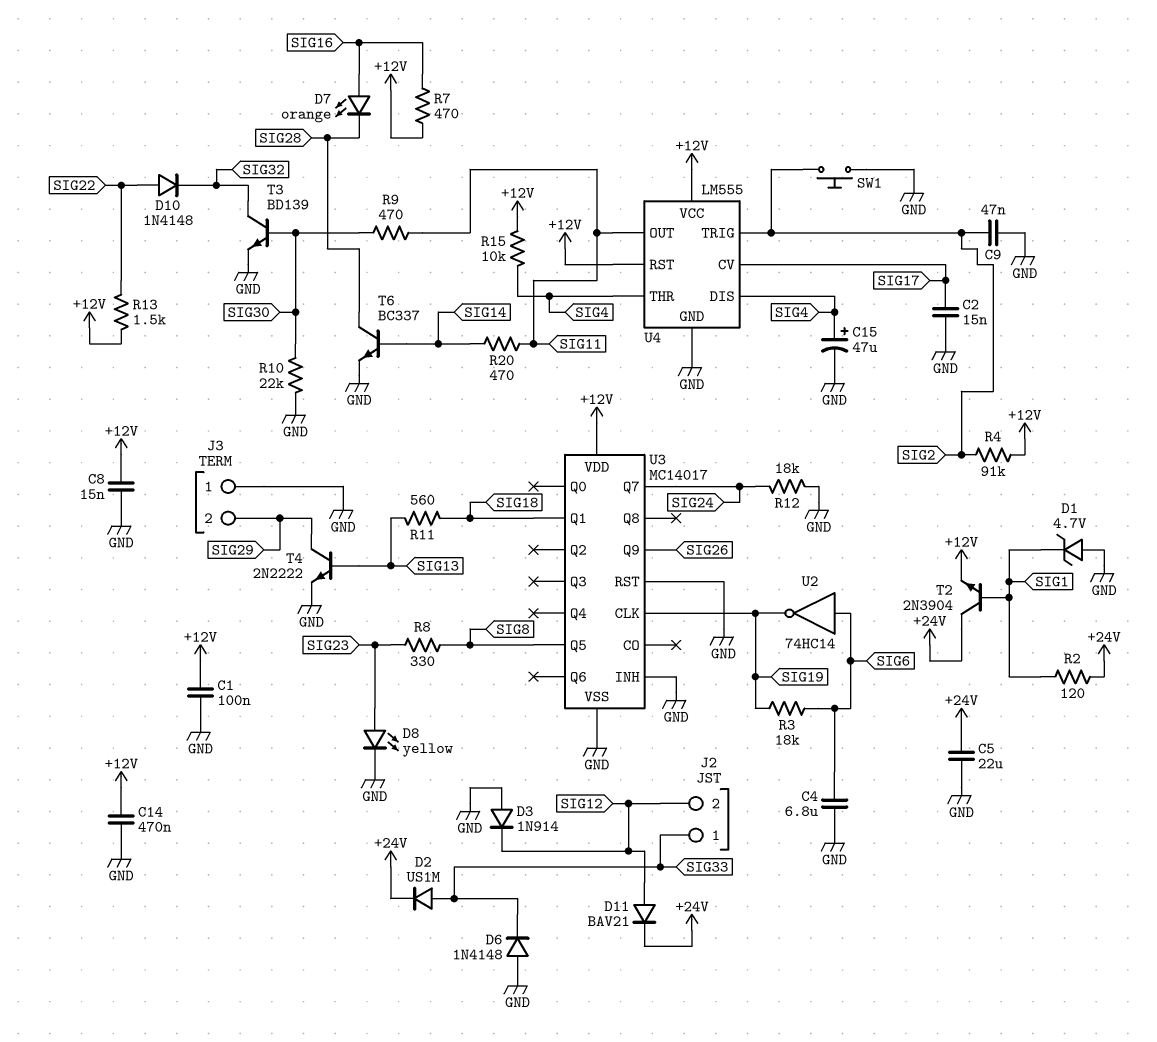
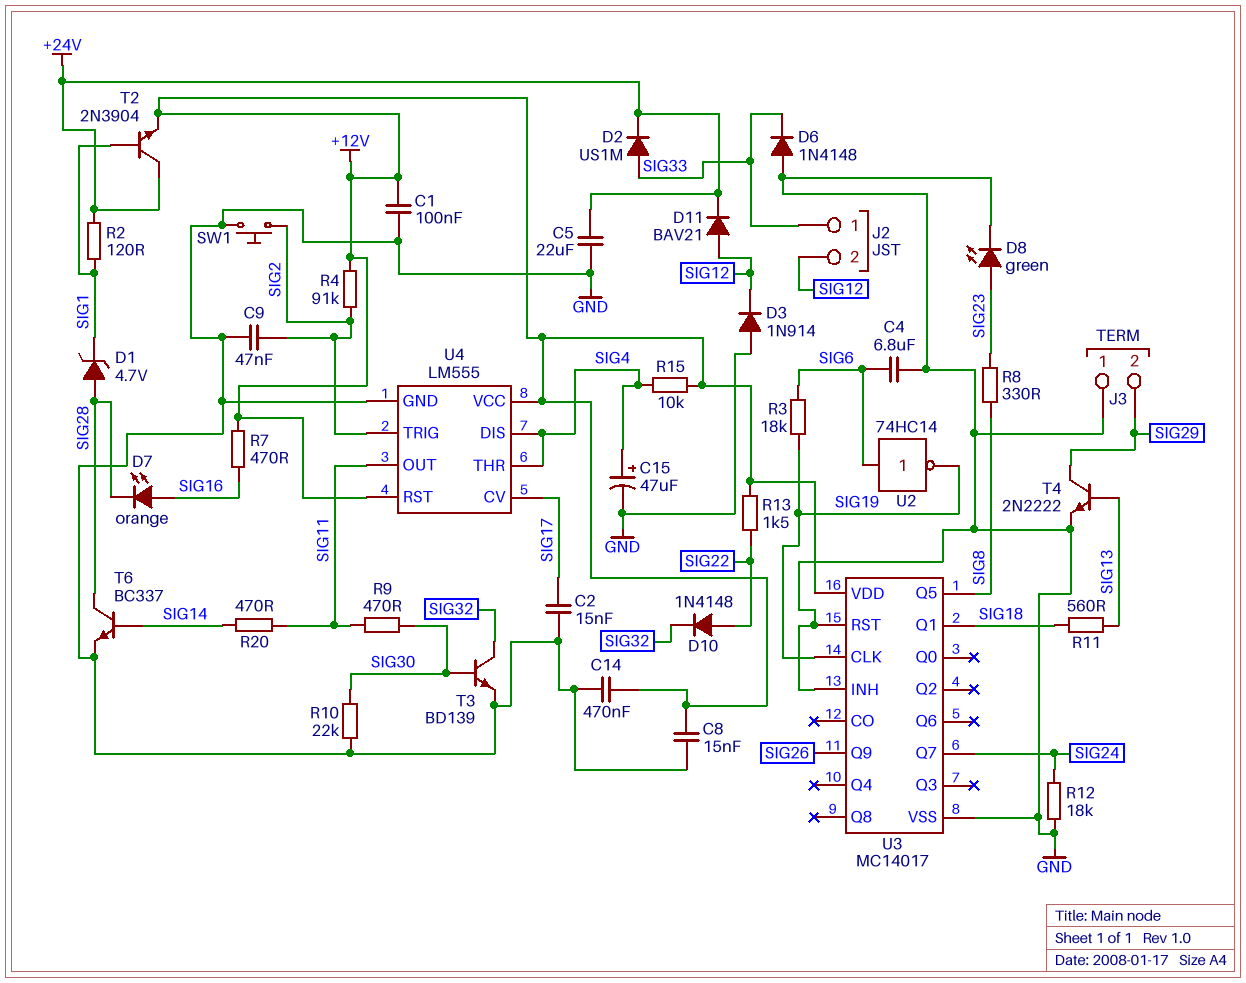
D1: zener 4.7V (A GND, K SIG1) -> zener 4.7V (A SIG28, K SIG1)
D8: LED yellow (A SIG23, K GND) -> LED green (A SIG23, K GND)

